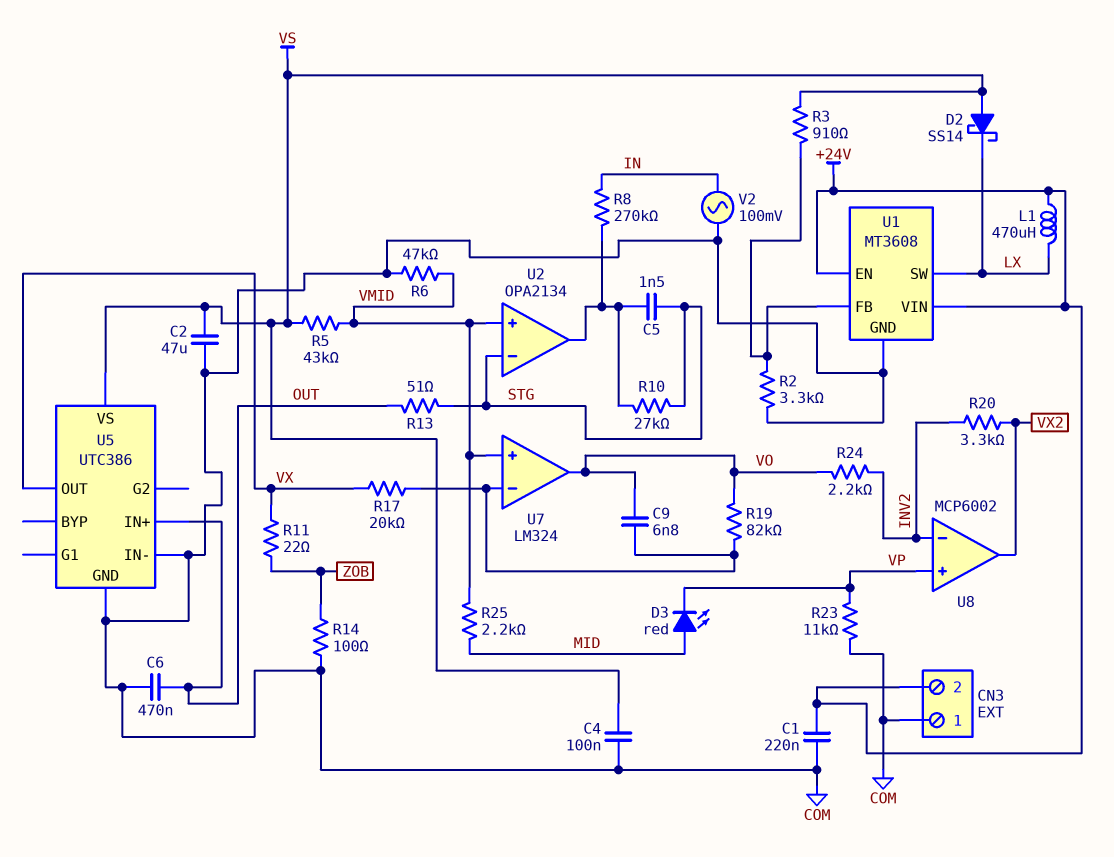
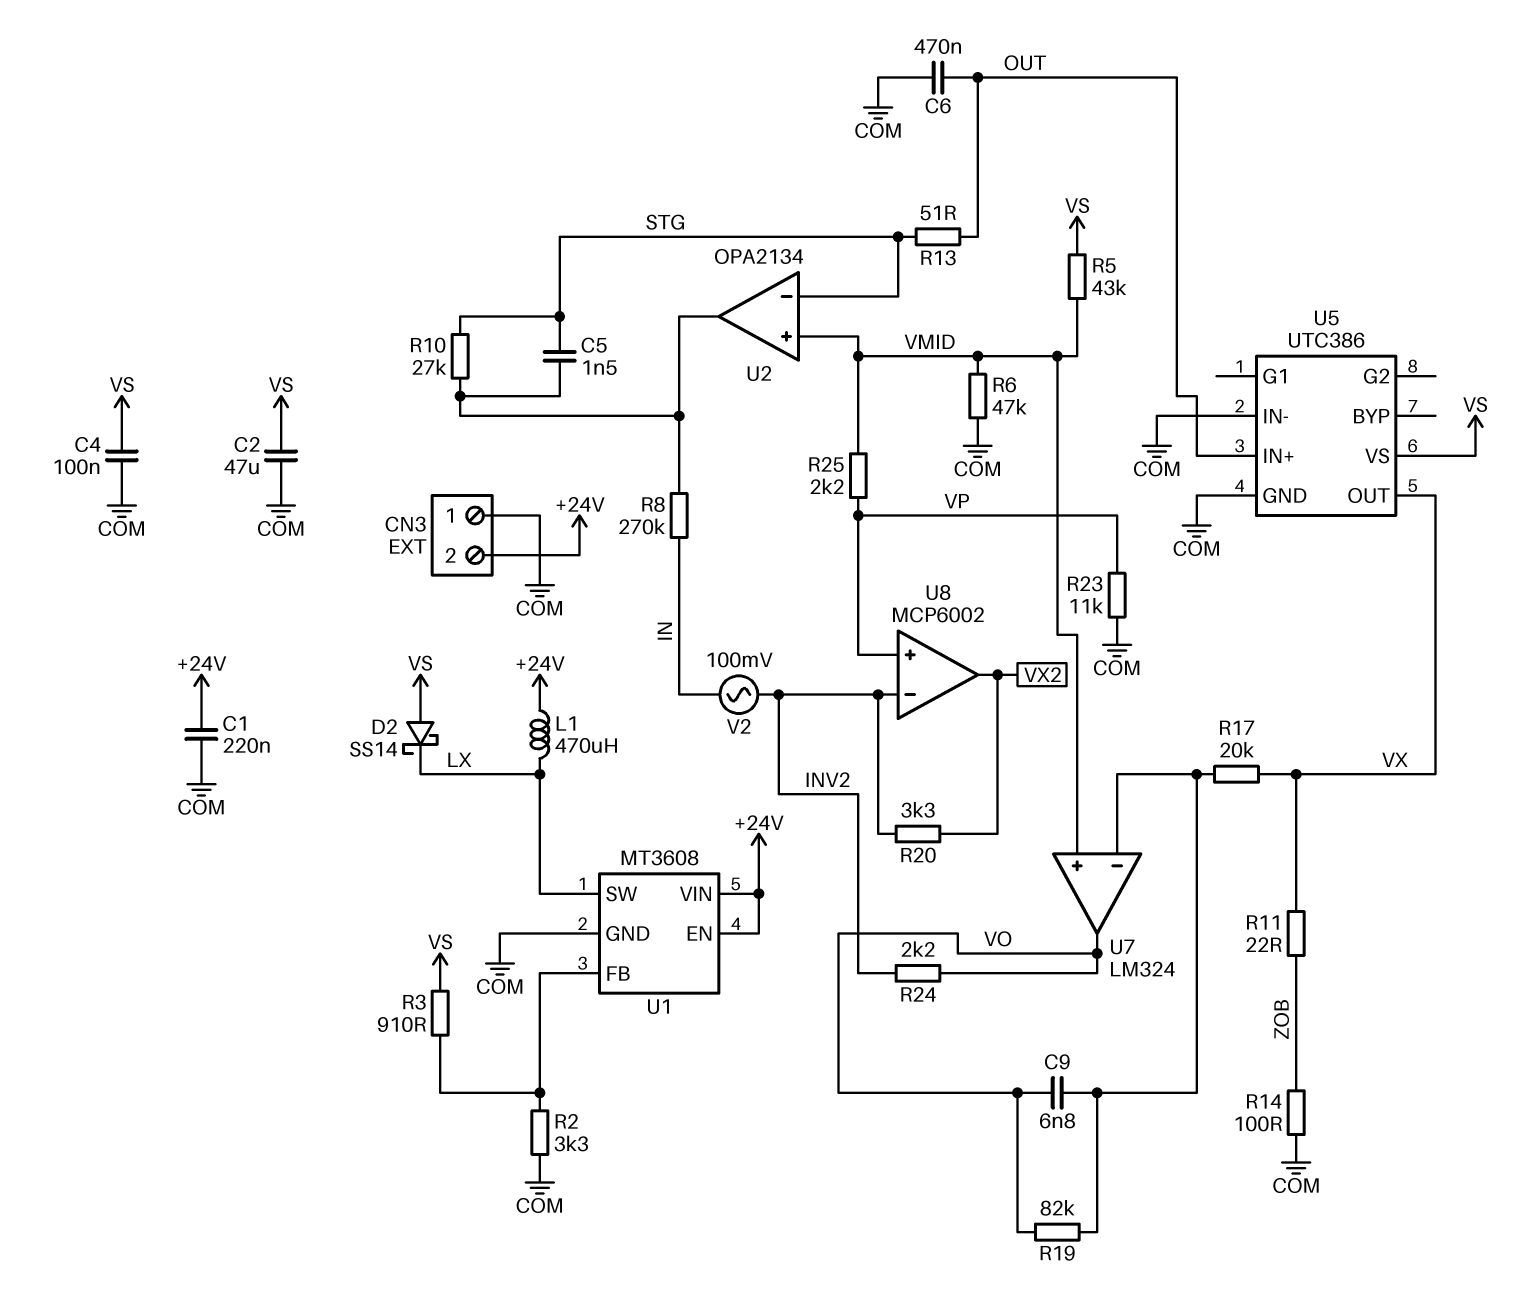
D3: LED red (A MID, K VP) -> none
R25: 2.2k (MID, VMID) -> 2.2k (VMID, VP)
V2: AC 100mV (COM, IN) -> AC 100mV (IN, INV2)

